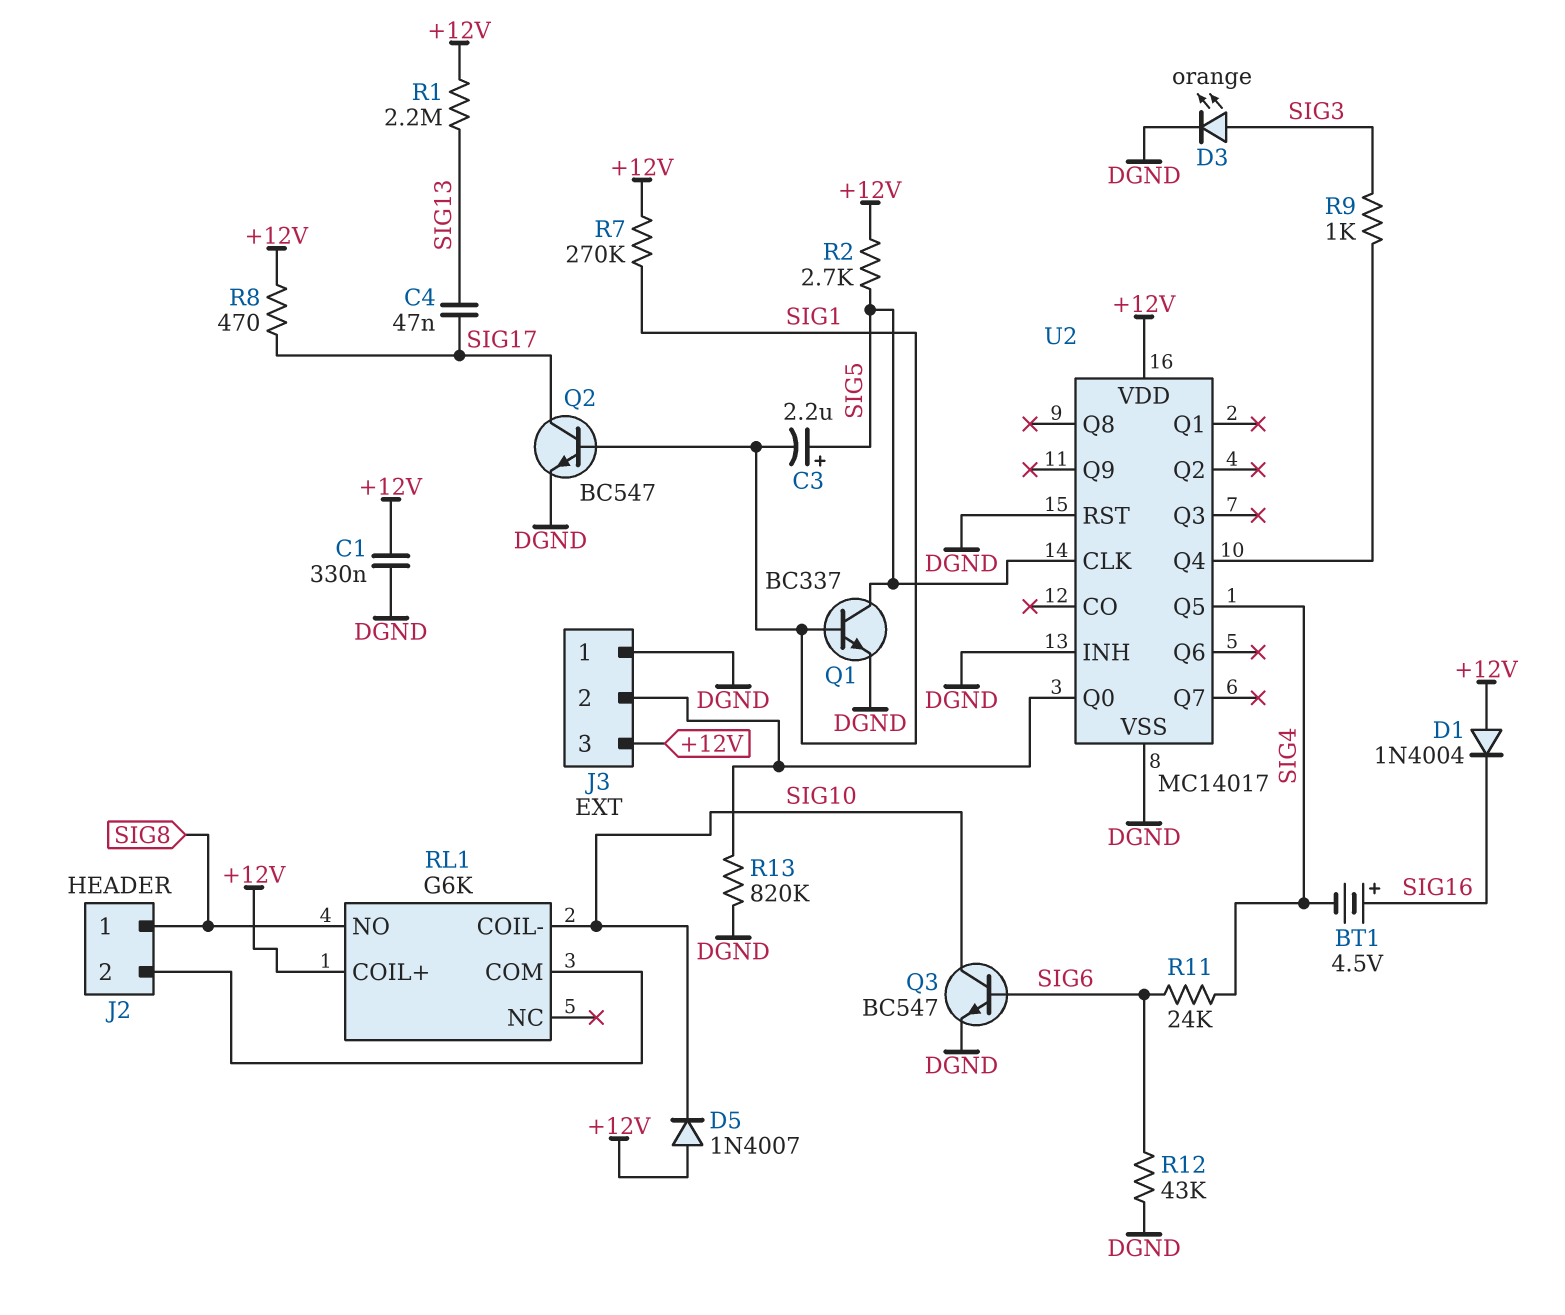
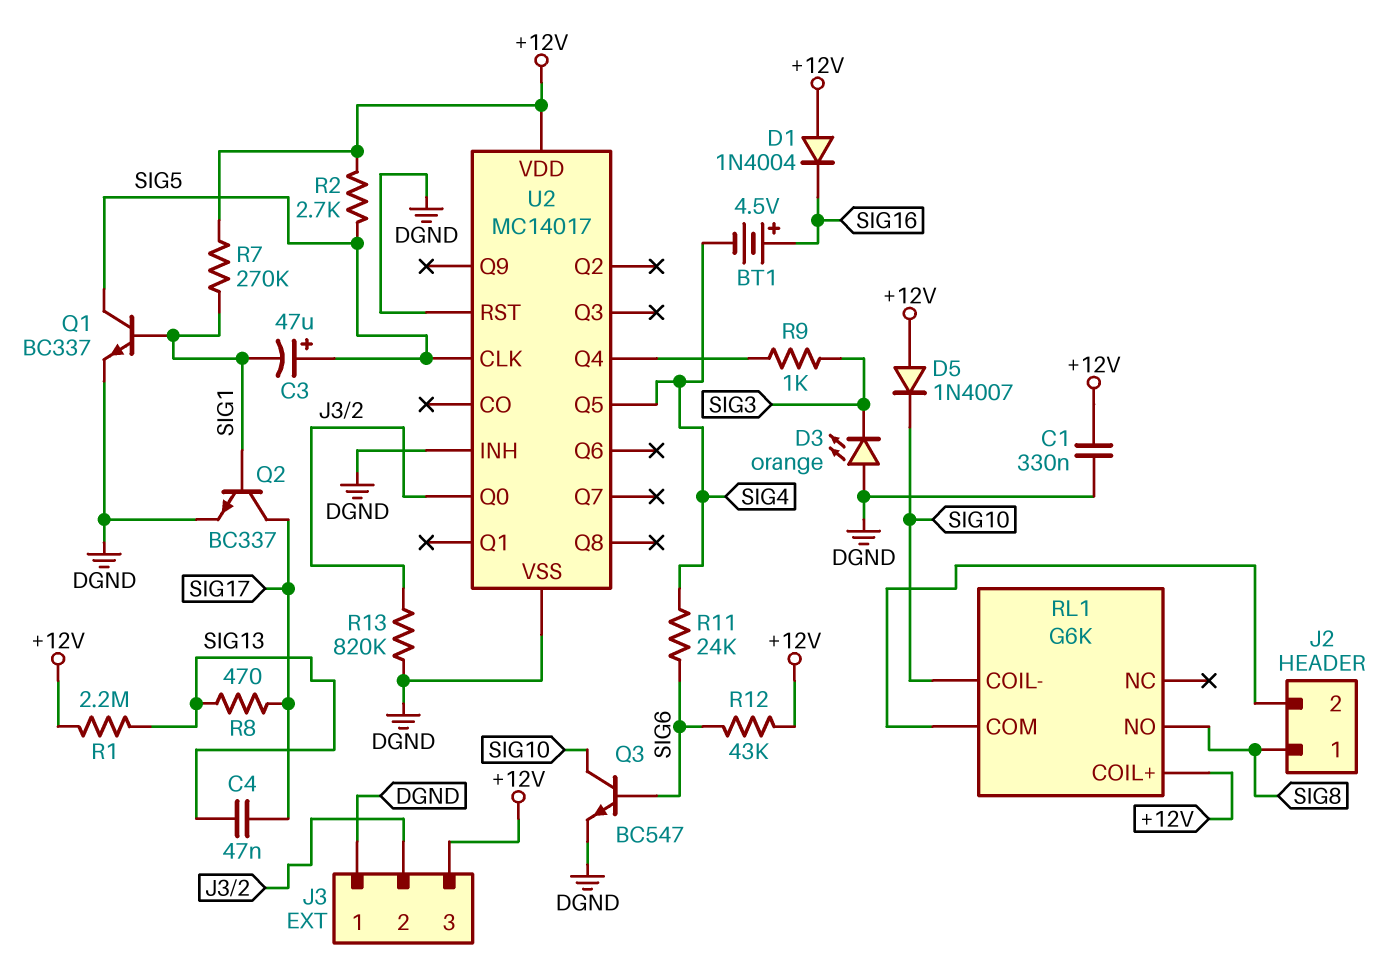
C3: 2.2uF (plus SIG5, minus SIG1) -> 47uF (plus SIG5, minus SIG1)
D3: LED orange (A SIG3, K DGND) -> LED orange (A DGND, K SIG3)
Q2: NPN BC547 (B SIG1, C SIG17, E DGND) -> NPN BC337 (B SIG1, C SIG17, E DGND)
R8: 470 (+12V, SIG17) -> 470 (SIG13, SIG17)
R12: 43k (DGND, SIG6) -> 43k (+12V, SIG6)

